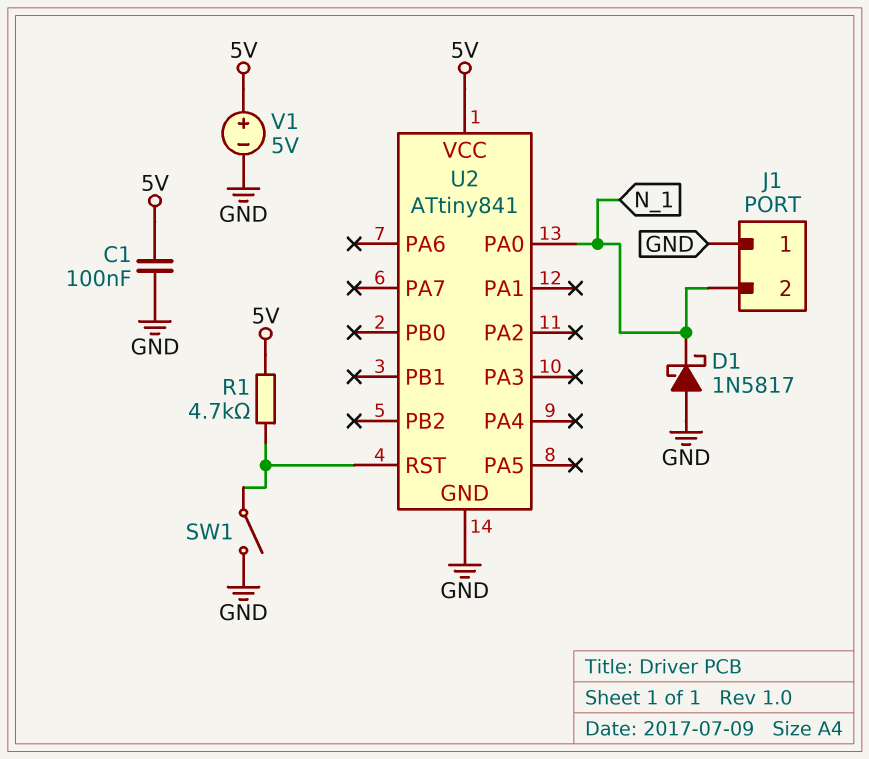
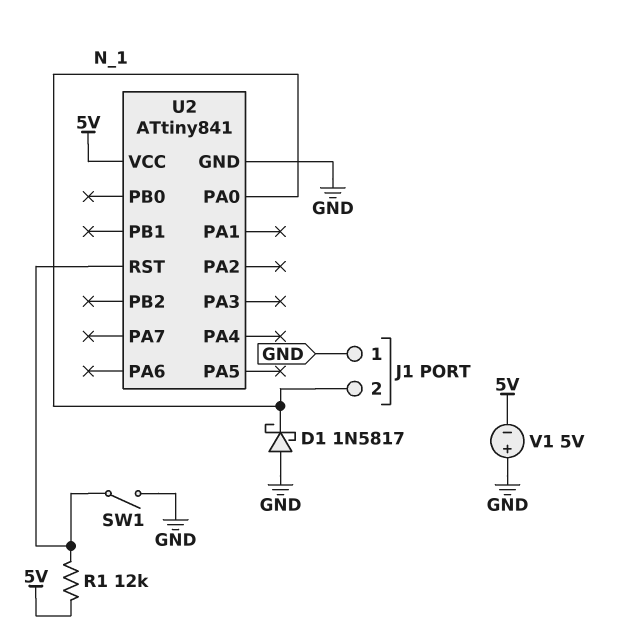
C1: 100nF (5V, GND) -> none
R1: 4.7k (5V, U2/RST) -> 12k (5V, U2/RST)
V1: 5V (plus 5V, minus GND) -> 5V (plus GND, minus 5V)

